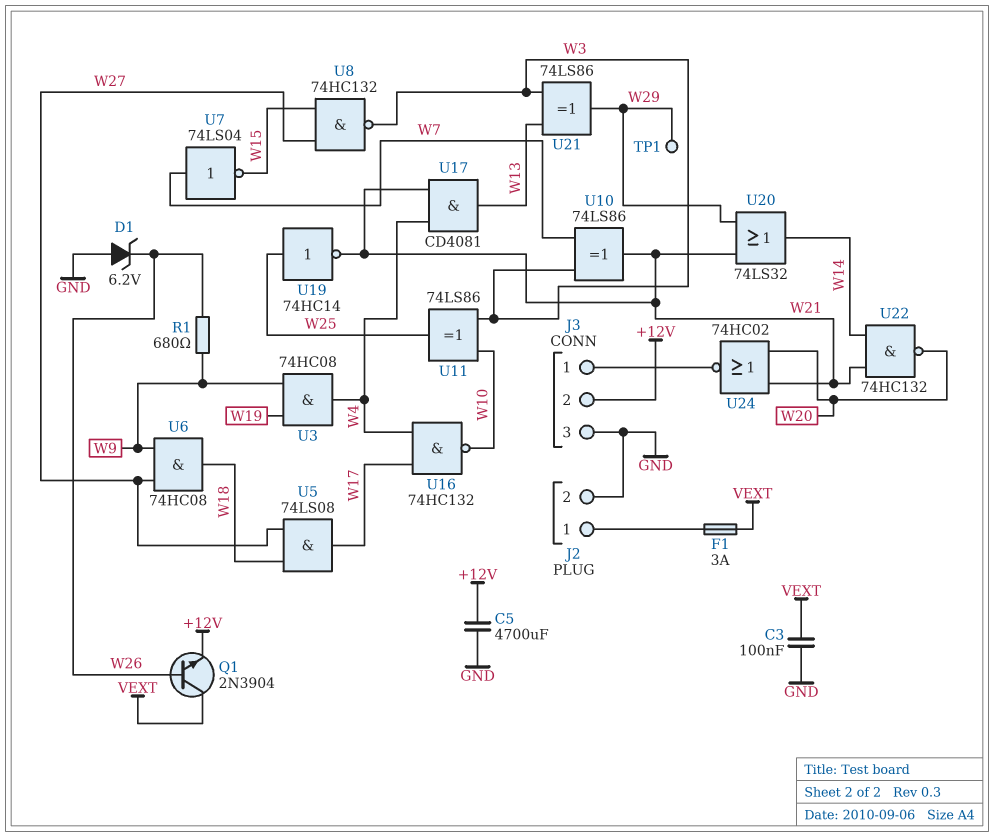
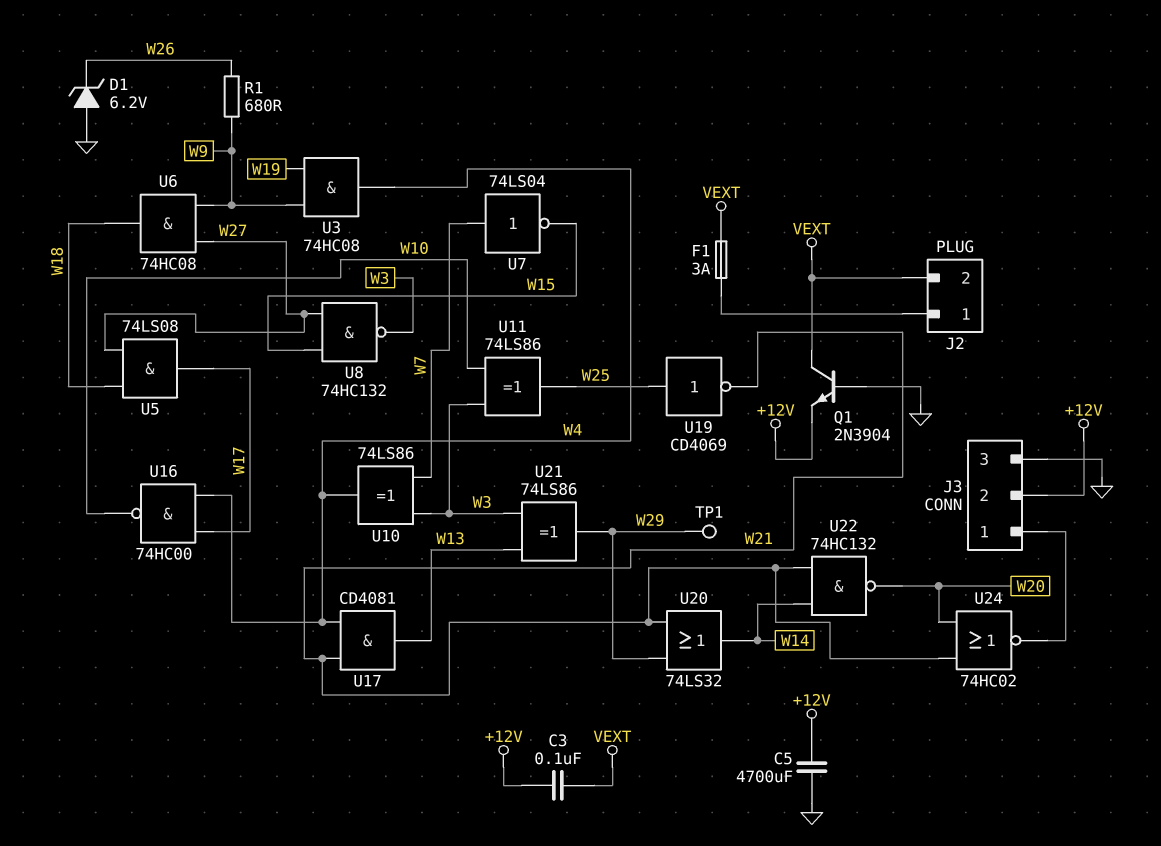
C3: 100nF (GND, VEXT) -> 100nF (+12V, VEXT)
J2 pin 2: GND -> VEXT
Q1: NPN 2N3904 (B W26, C VEXT, E +12V) -> NPN 2N3904 (B GND, C VEXT, E +12V)
U10: XOR 74LS86 (in W3, in W7, out W21) -> XOR 74LS86 (in W3, in W7, out W4)
U16: NAND 74HC132 (in W4, in W17, out W10) -> NAND 74HC00 (in W4, in W17, out W10)
U19: NOT 74HC14 (in W25, out W21) -> NOT CD4069 (in W25, out W21)

